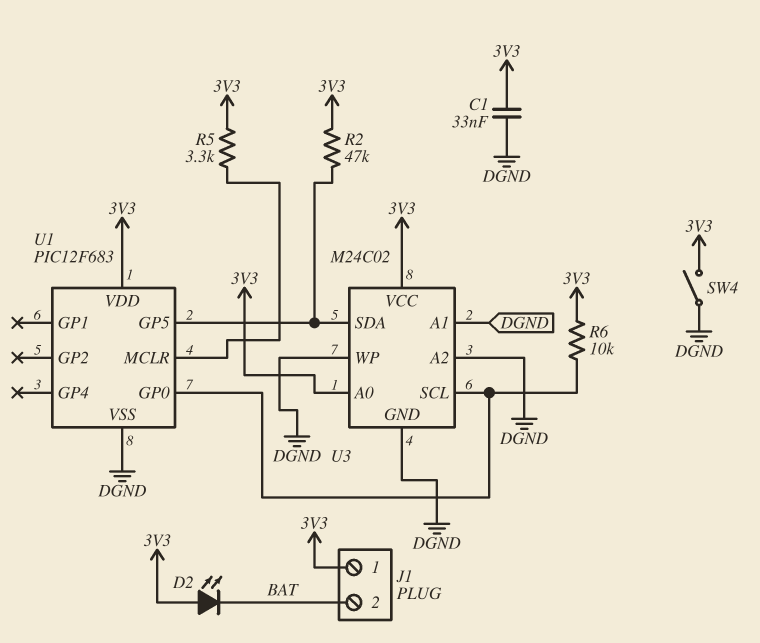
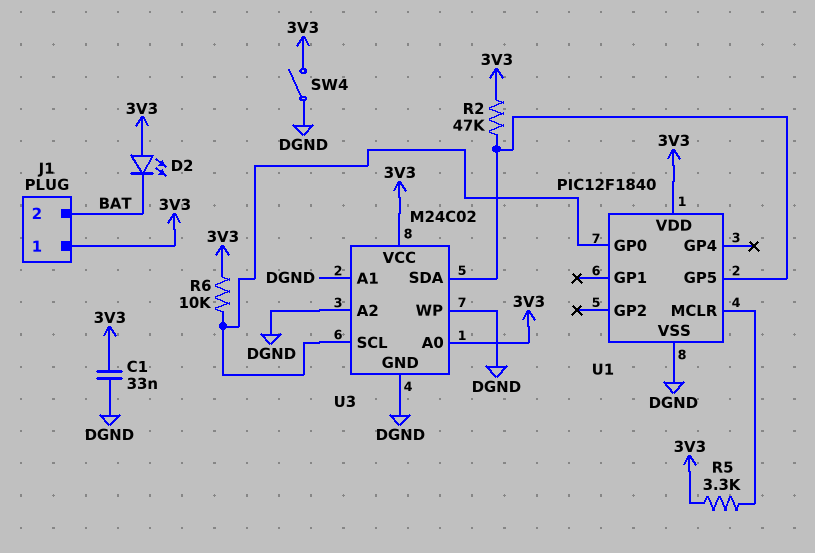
U1: PIC12F683 -> PIC12F1840

